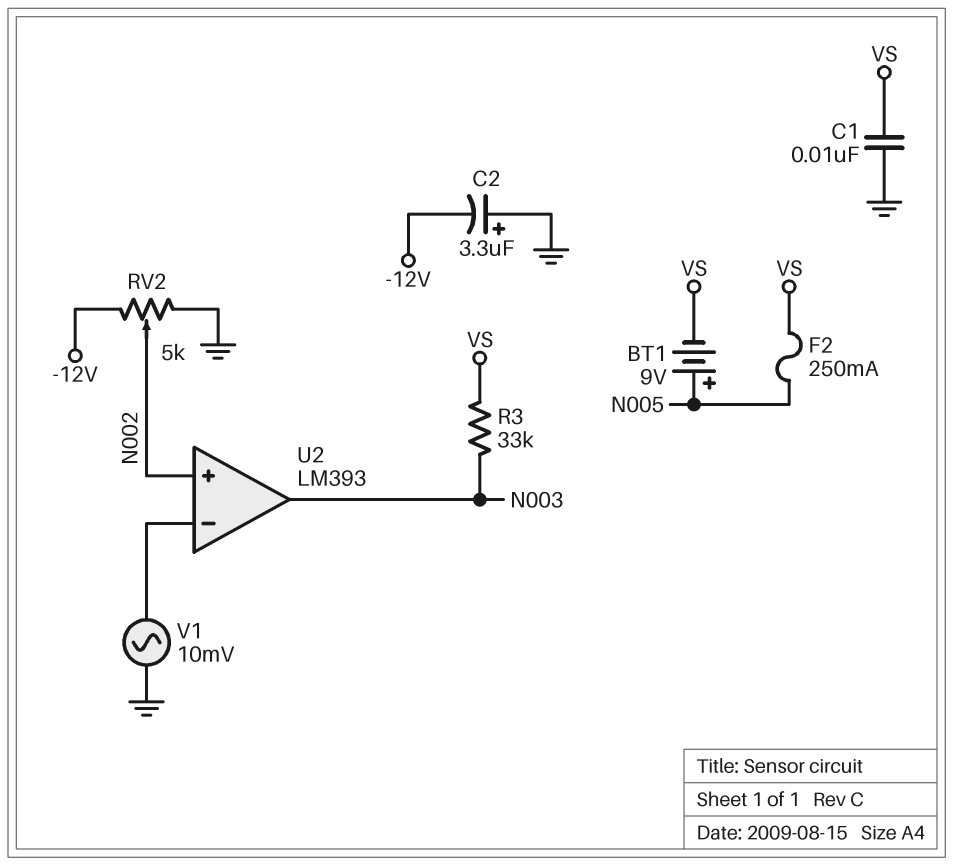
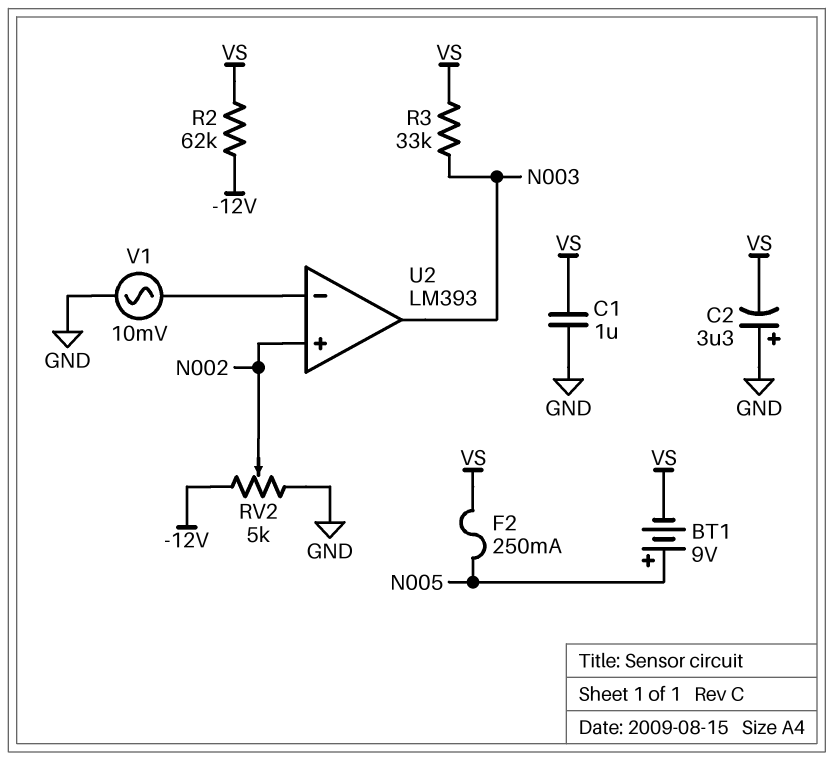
C1: 10nF (GND, VS) -> 1uF (GND, VS)
C2: 3.3uF (plus GND, minus -12V) -> 3.3uF (plus GND, minus VS)
R2: none -> 62k (-12V, VS)

